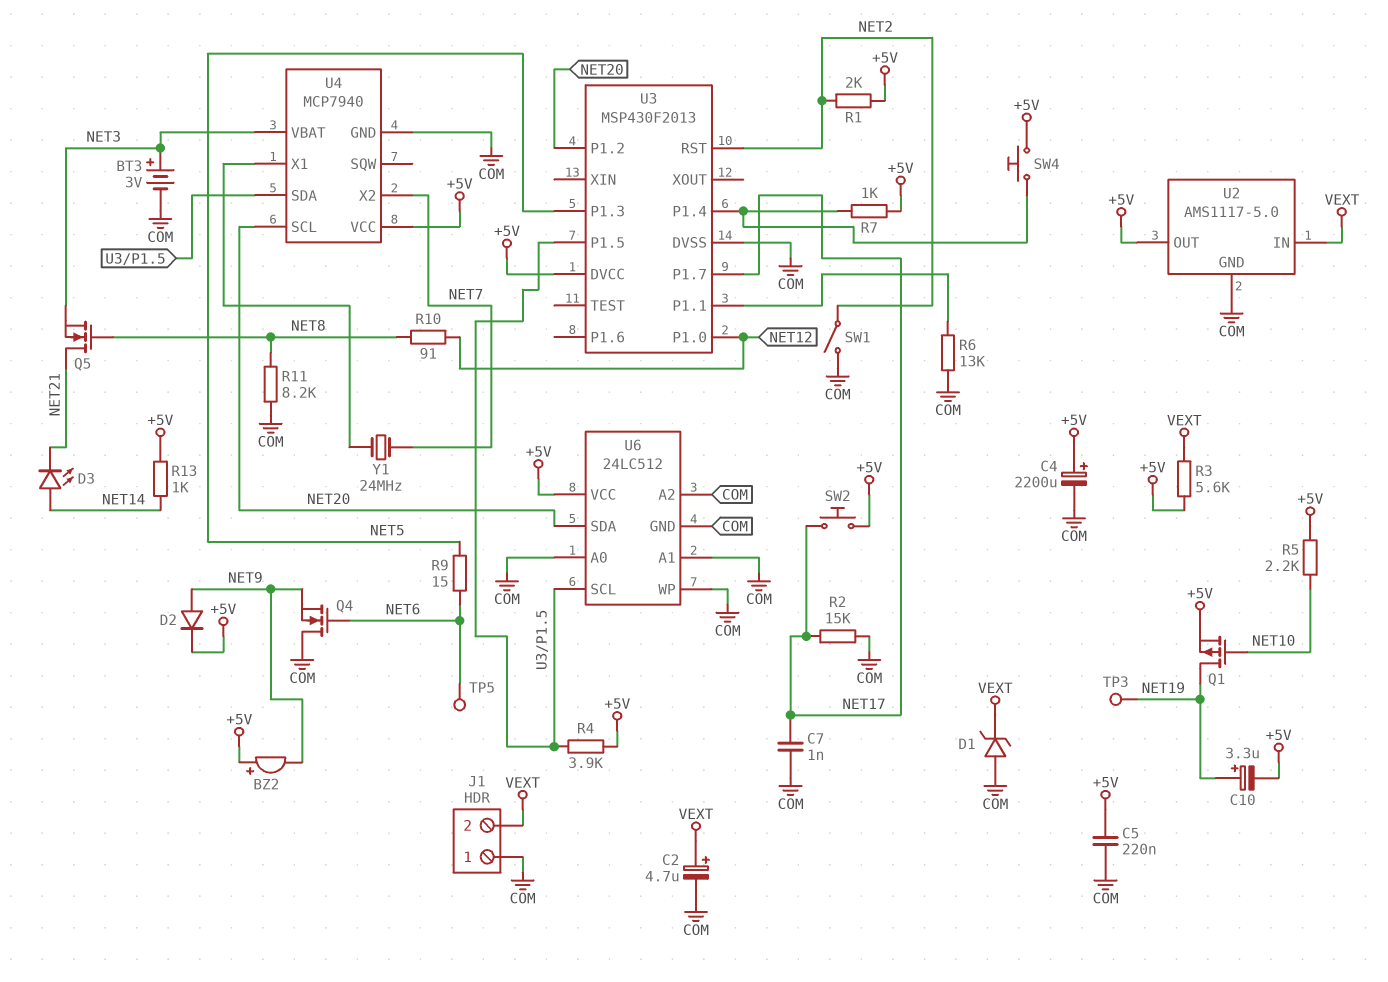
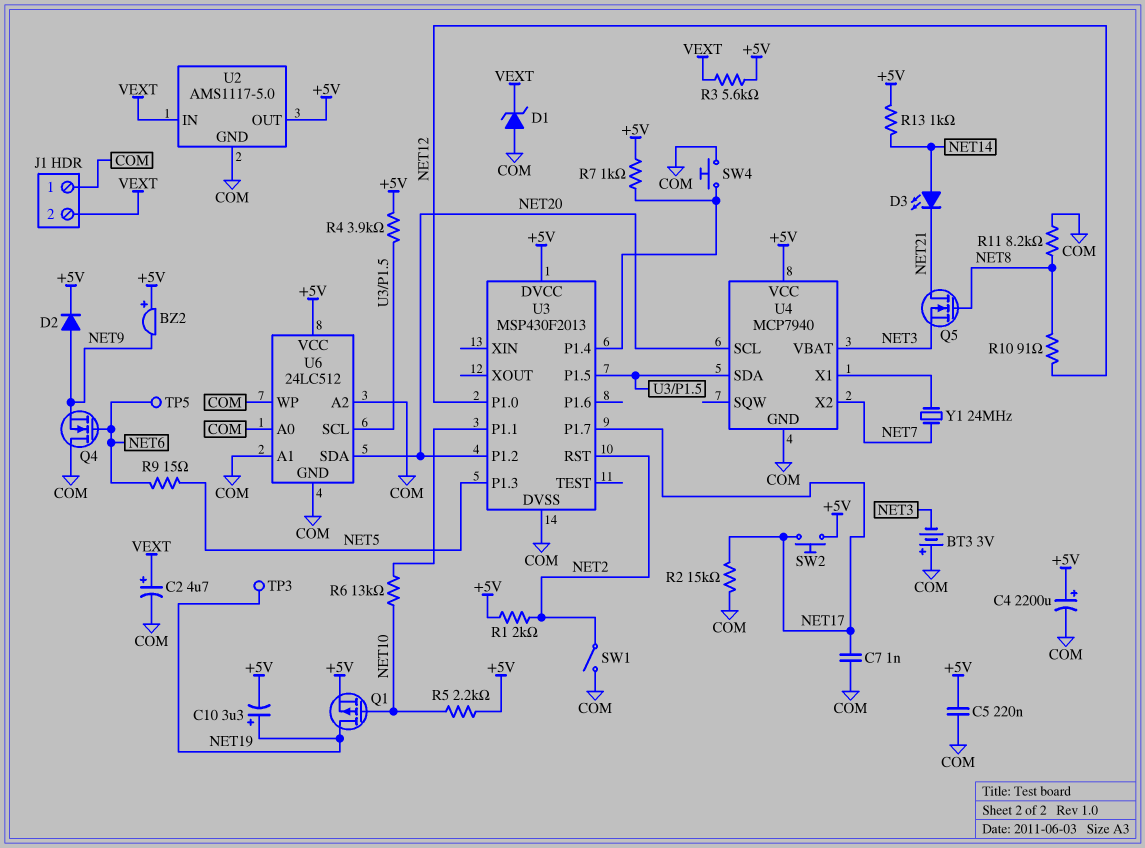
BT3: 3V (plus NET3, minus COM) -> 3V (plus COM, minus NET3)
R6: 13k (COM, U3/P1.1) -> 13k (NET10, U3/P1.1)
SW4: button (+5V, U3/P1.4) -> button (COM, U3/P1.4)

